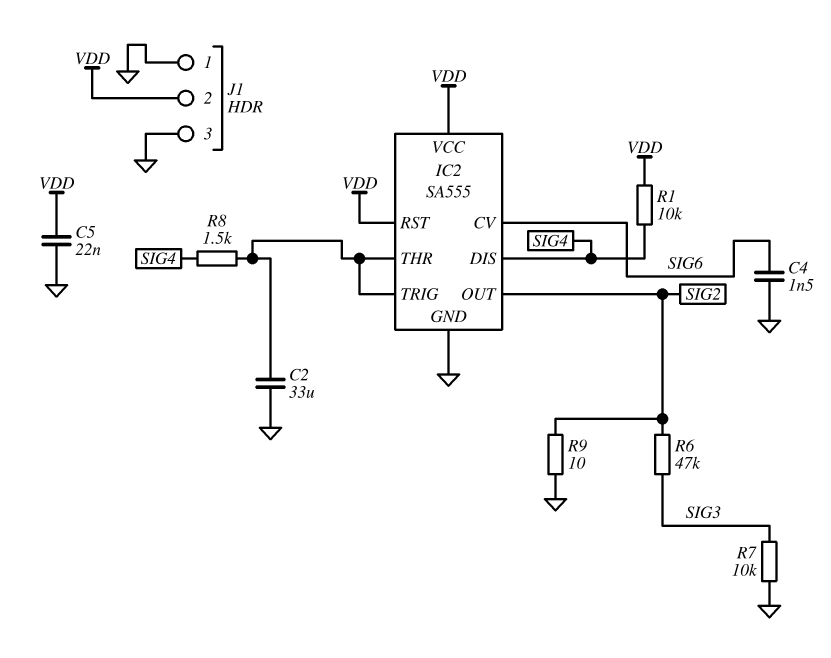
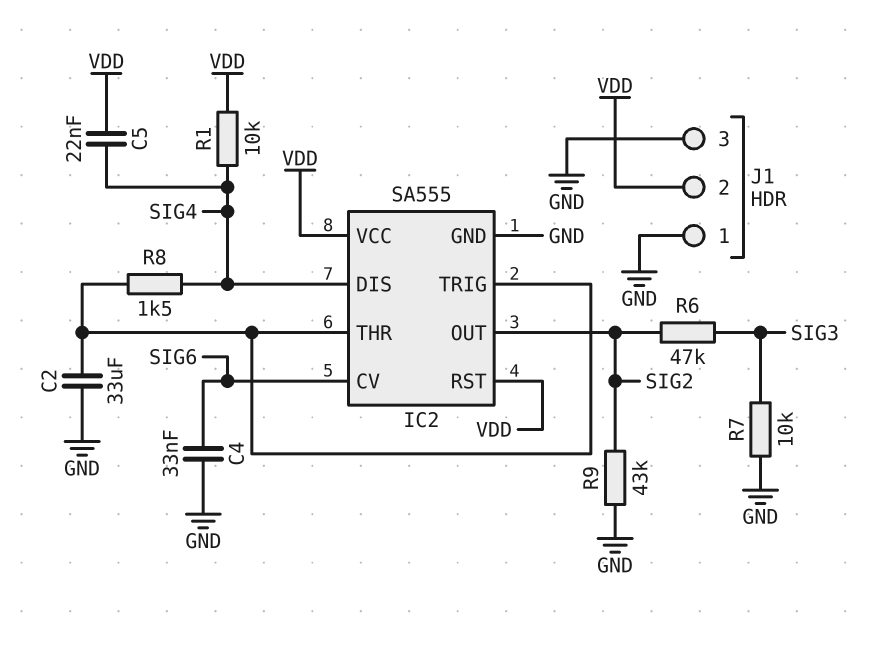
C4: 1.5nF (GND, SIG6) -> 33nF (GND, SIG6)
C5: 22nF (GND, VDD) -> 22nF (SIG4, VDD)
R9: 10 (GND, SIG2) -> 43k (GND, SIG2)

